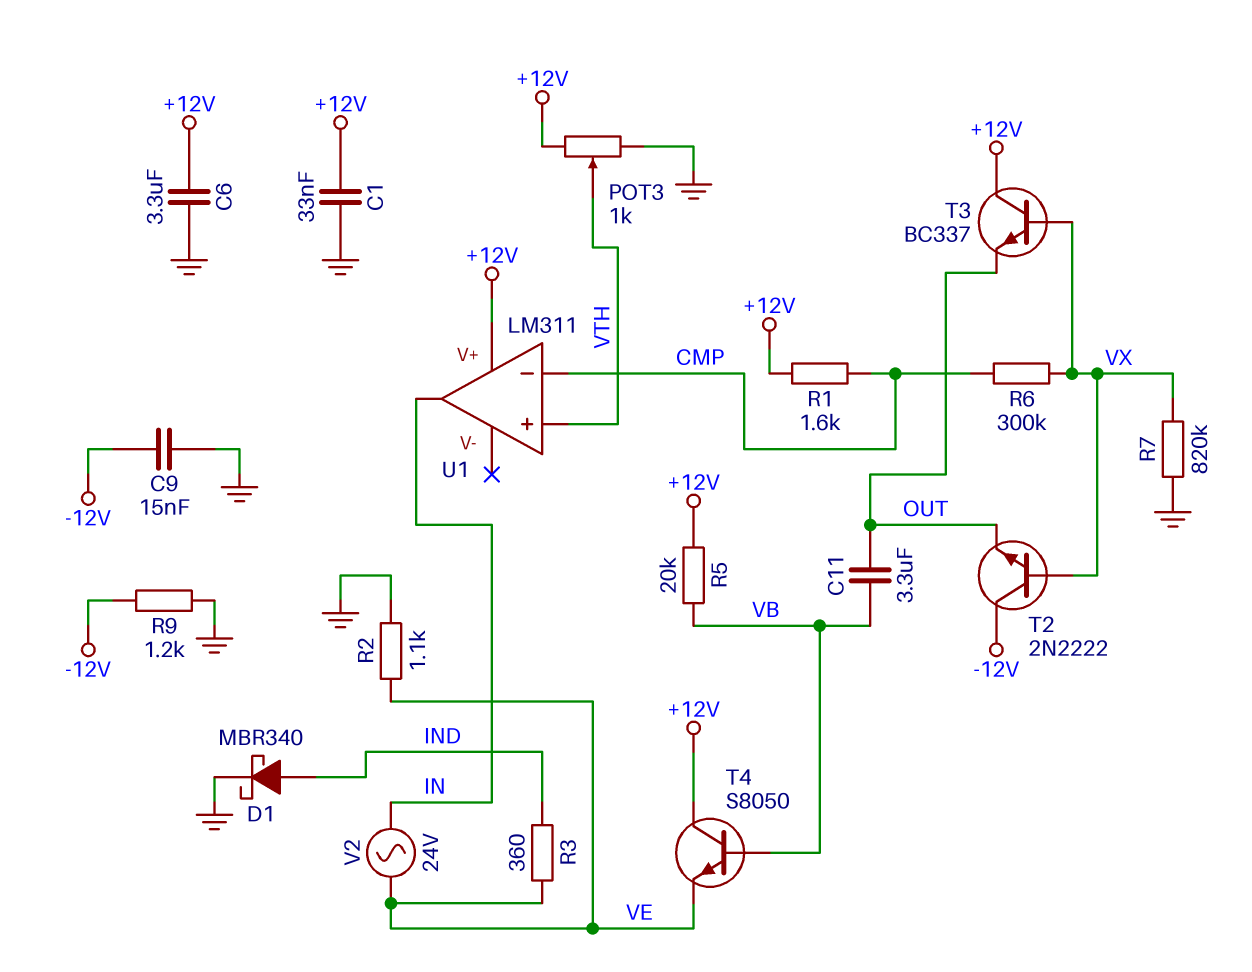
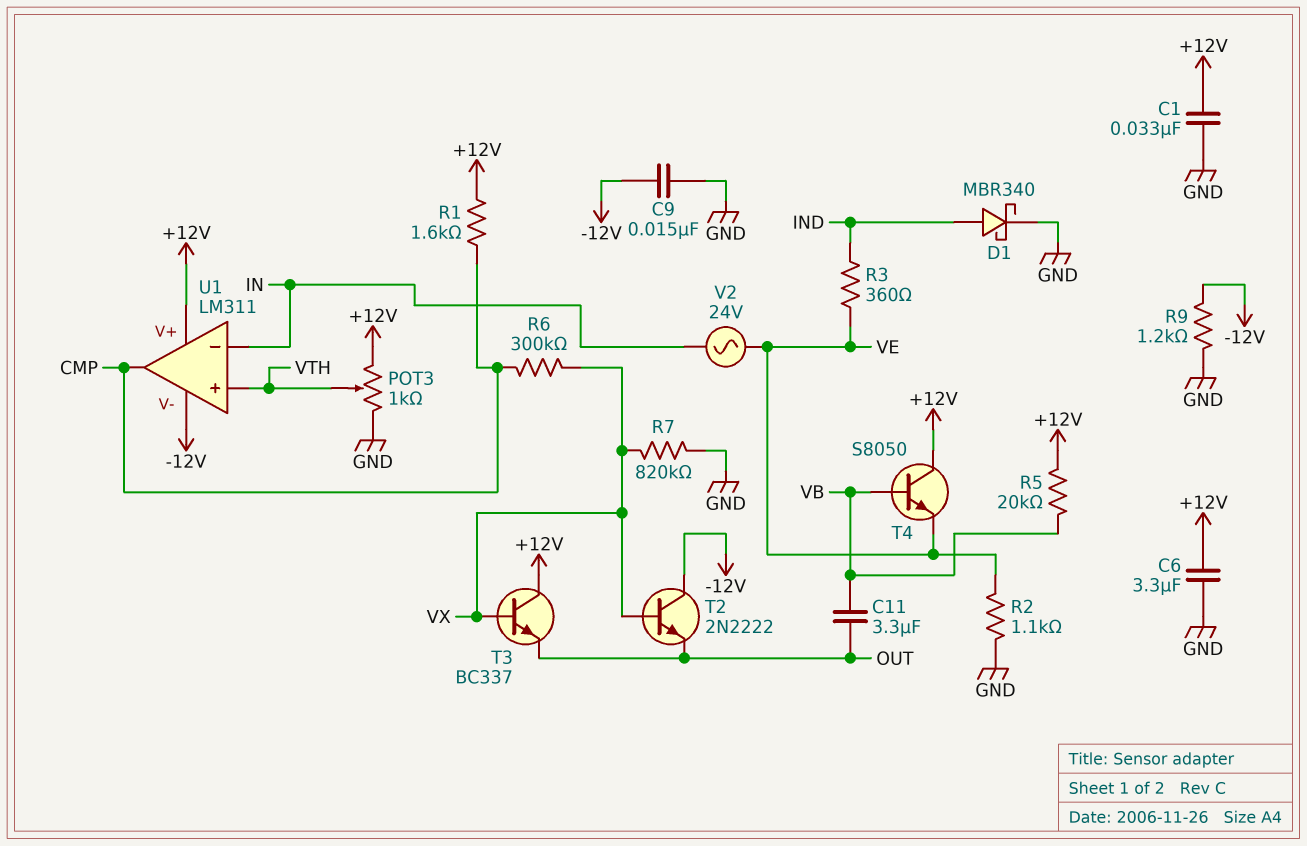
U1 pin V-: none -> -12V
U1 pin in-: CMP -> IN
U1 pin out: IN -> CMP

